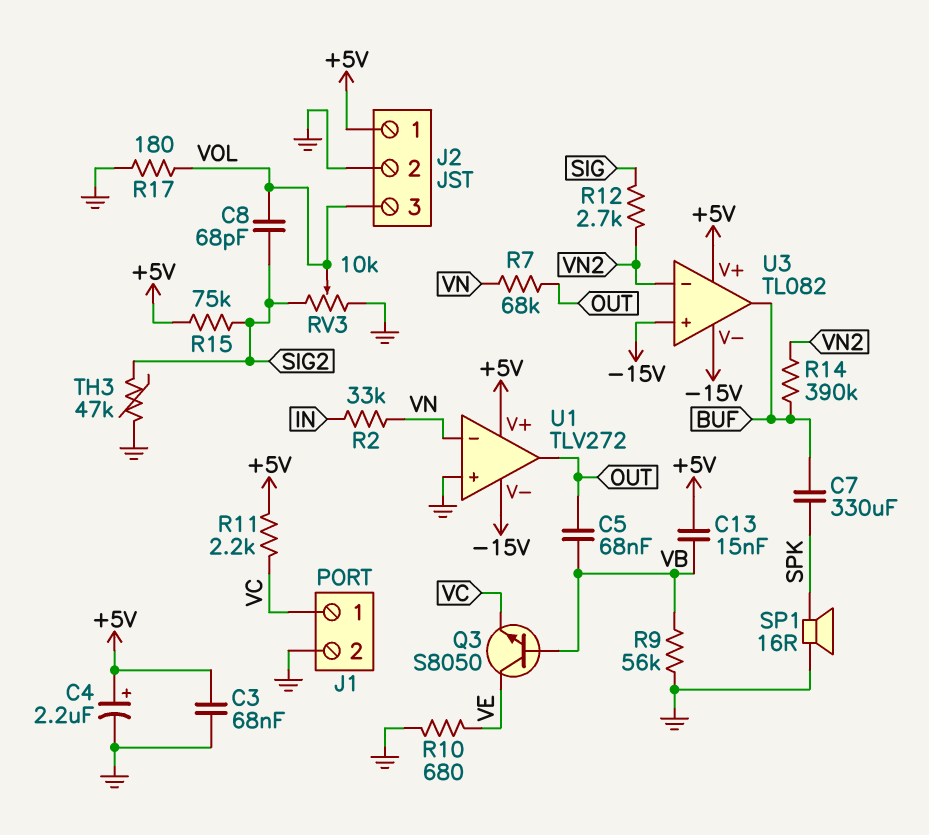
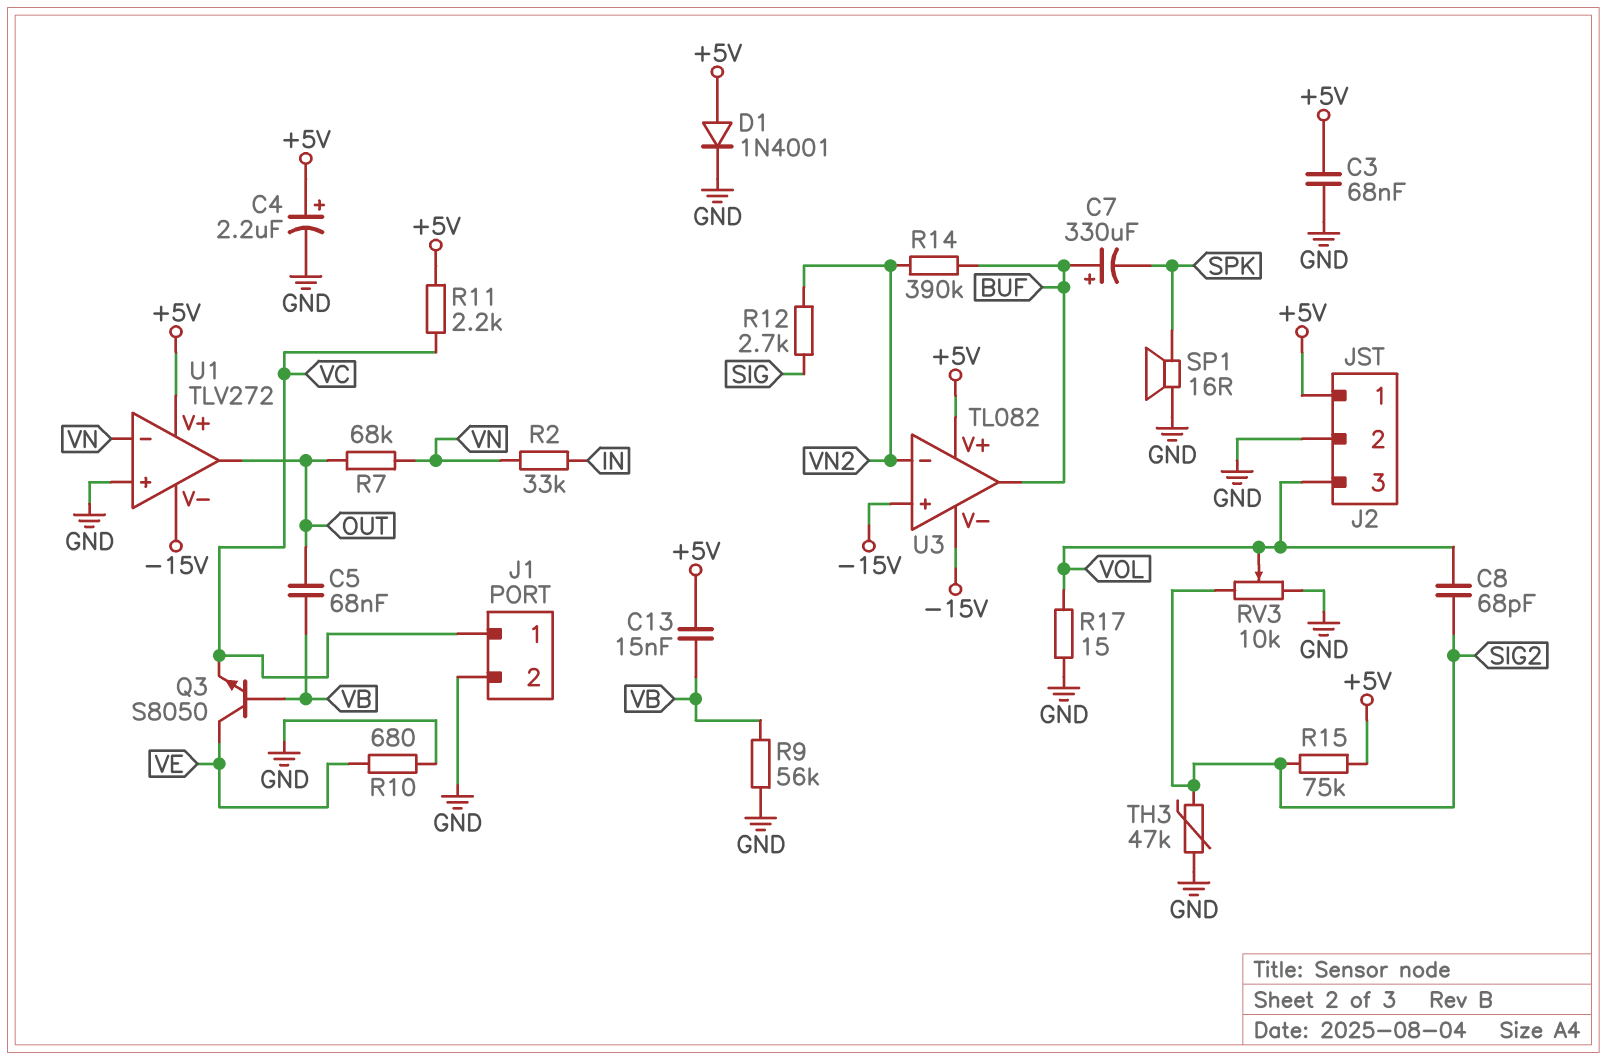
C7: 330uF (BUF, SPK) -> 330uF (plus BUF, minus SPK)
D1: none -> diode 1N4001 (A +5V, K GND)
R17: 180 (GND, VOL) -> 15 (GND, VOL)

